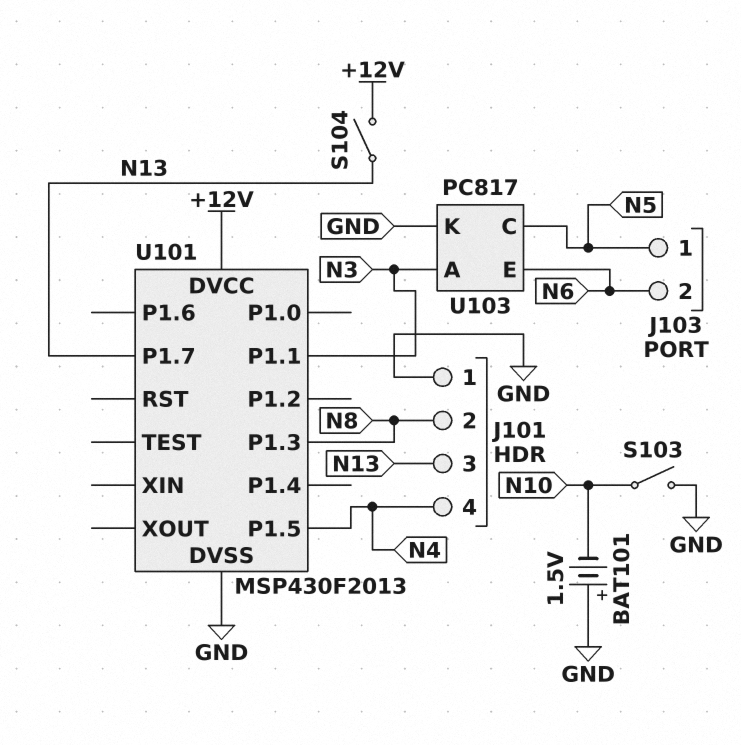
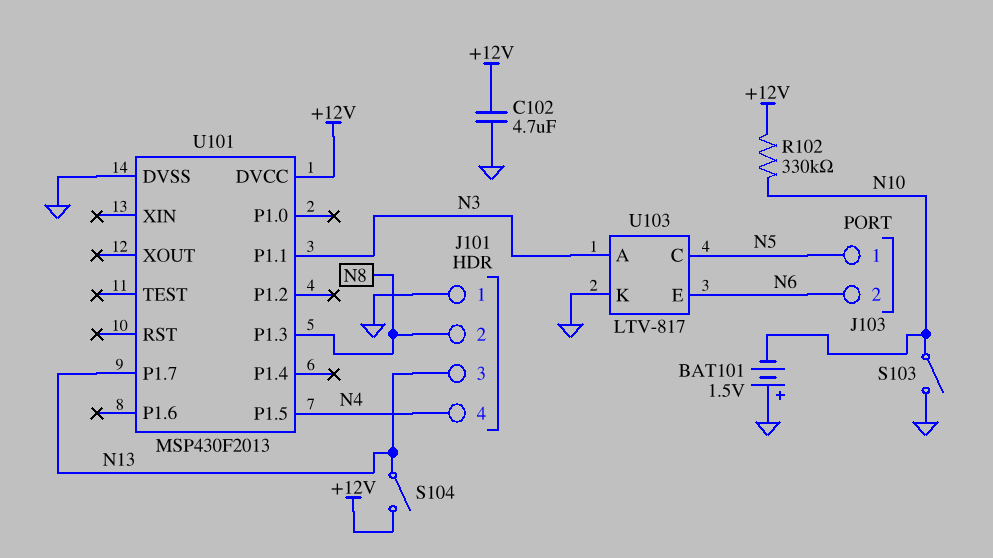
C102: none -> 4.7uF (+12V, GND)
R102: none -> 330k (+12V, N10)
U103: PC817 -> LTV-817

